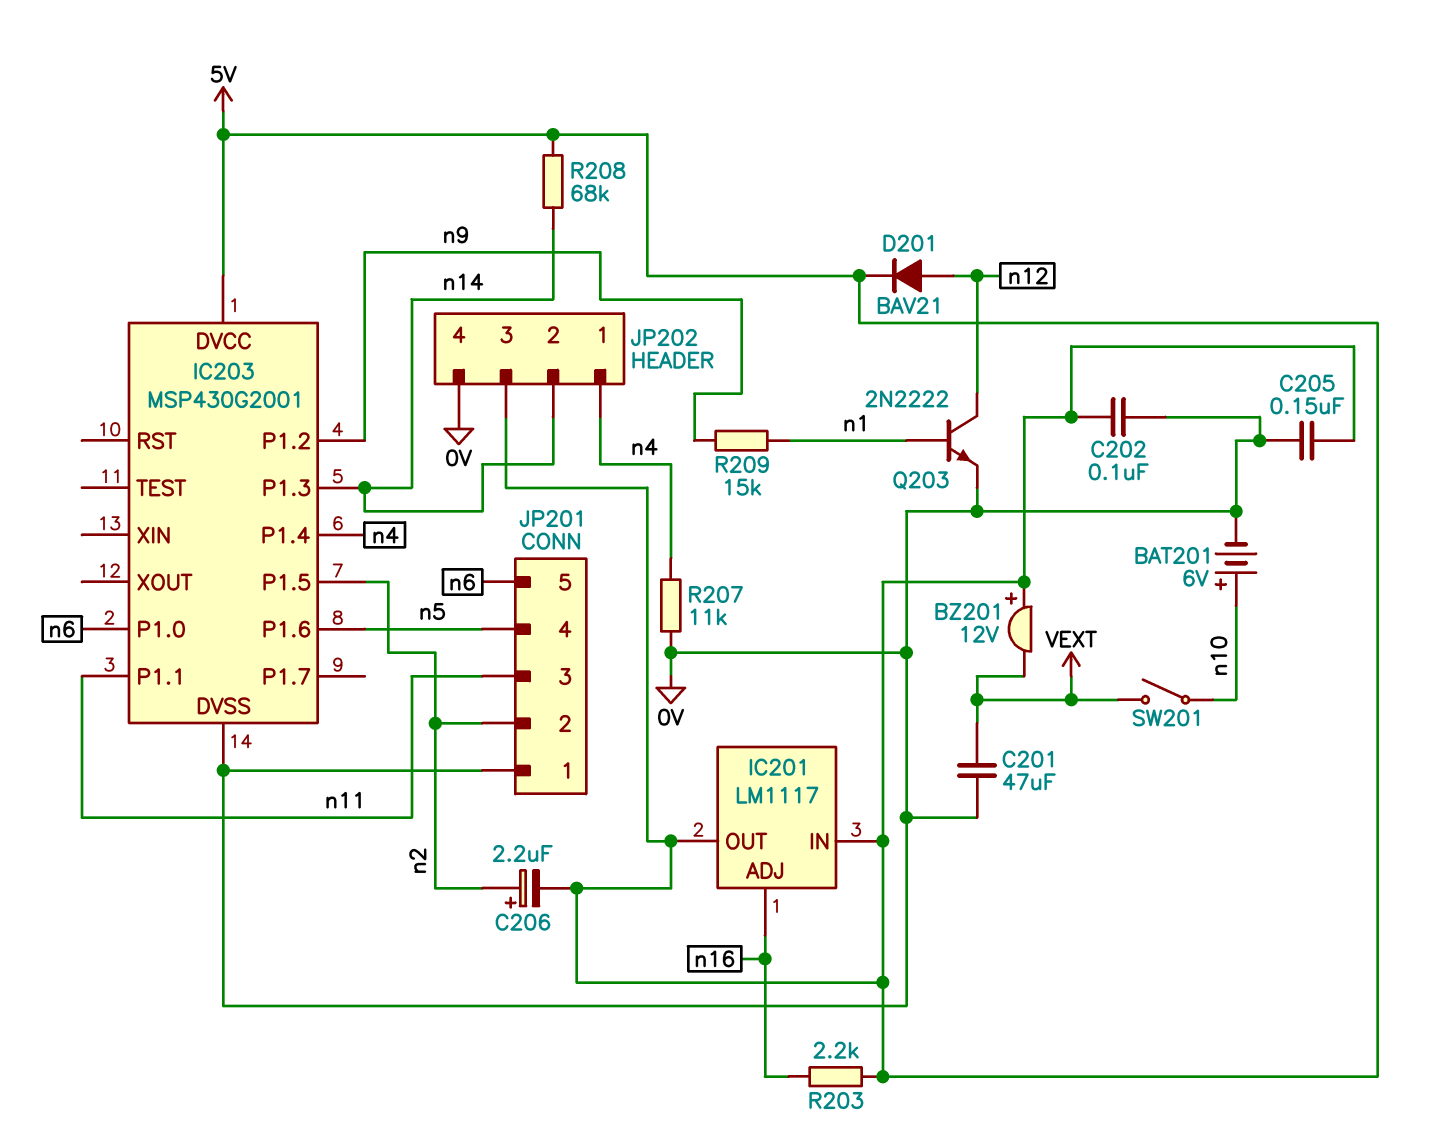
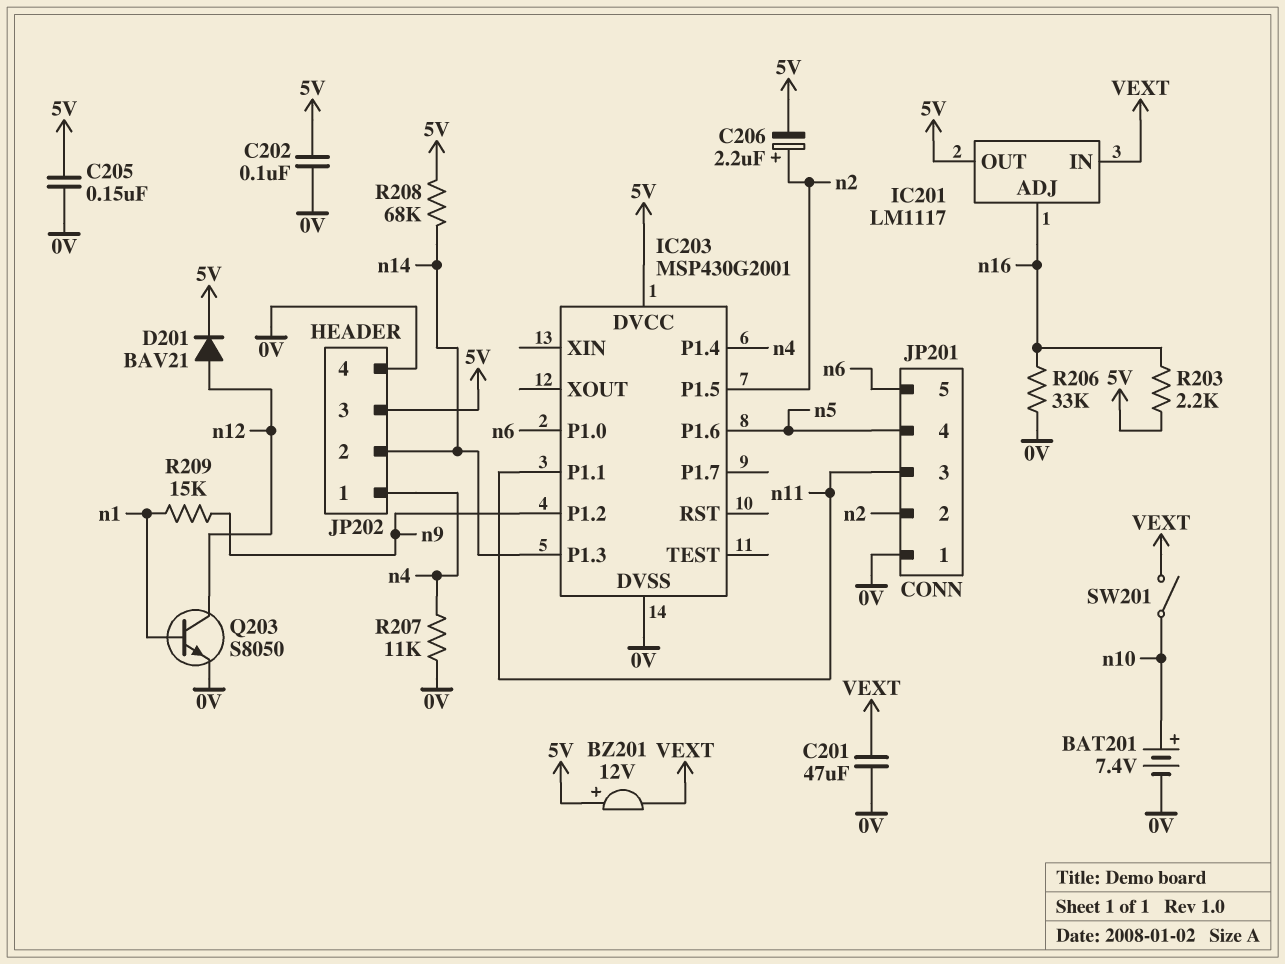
BAT201: 6V (plus n10, minus 0V) -> 7.4V (plus n10, minus 0V)
IC201 pin IN: 5V -> VEXT
Q203: NPN 2N2222 (B n1, C n12, E 0V) -> NPN S8050 (B n1, C n12, E 0V)
R206: none -> 33k (0V, n16)

